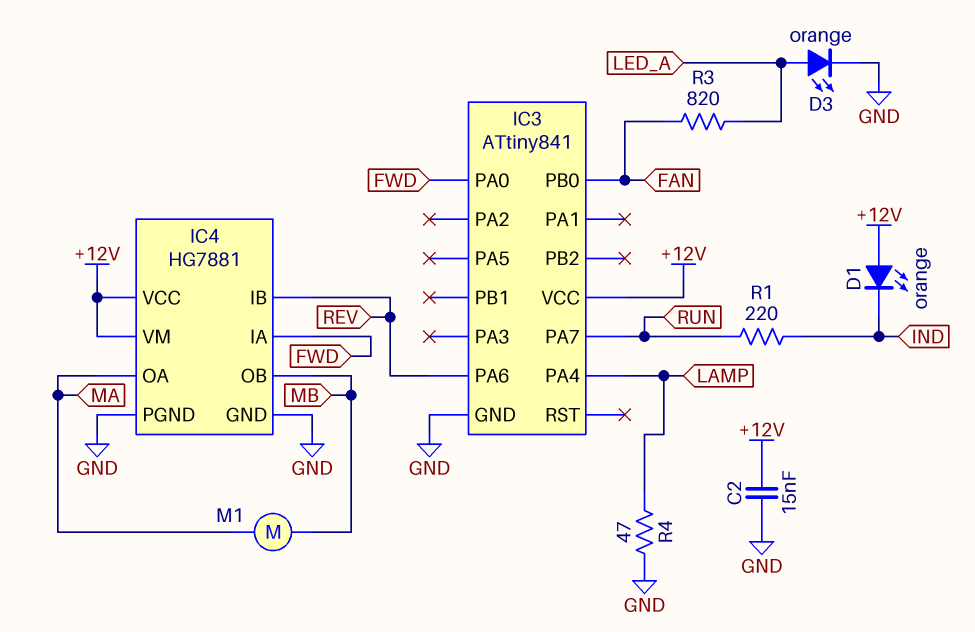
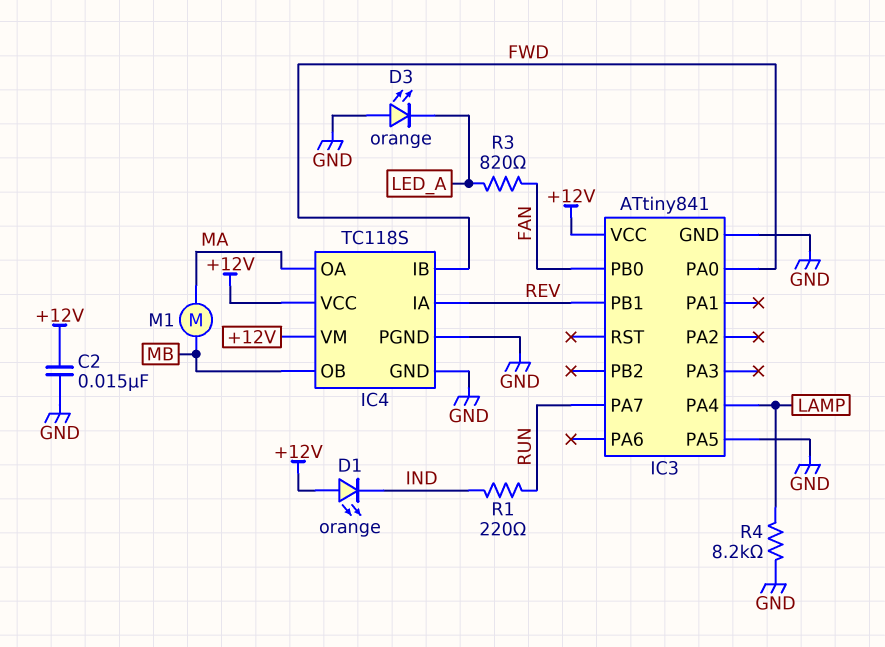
D3: LED orange (A LED_A, K GND) -> LED orange (A GND, K LED_A)
IC3 pin PA5: none -> GND
IC3 pin PA6: REV -> none
IC3 pin PB1: none -> REV
IC4: HG7881 -> TC118S
IC4 pin IA: FWD -> REV
IC4 pin IB: REV -> FWD
R4: 47 (GND, LAMP) -> 8.2k (GND, LAMP)

